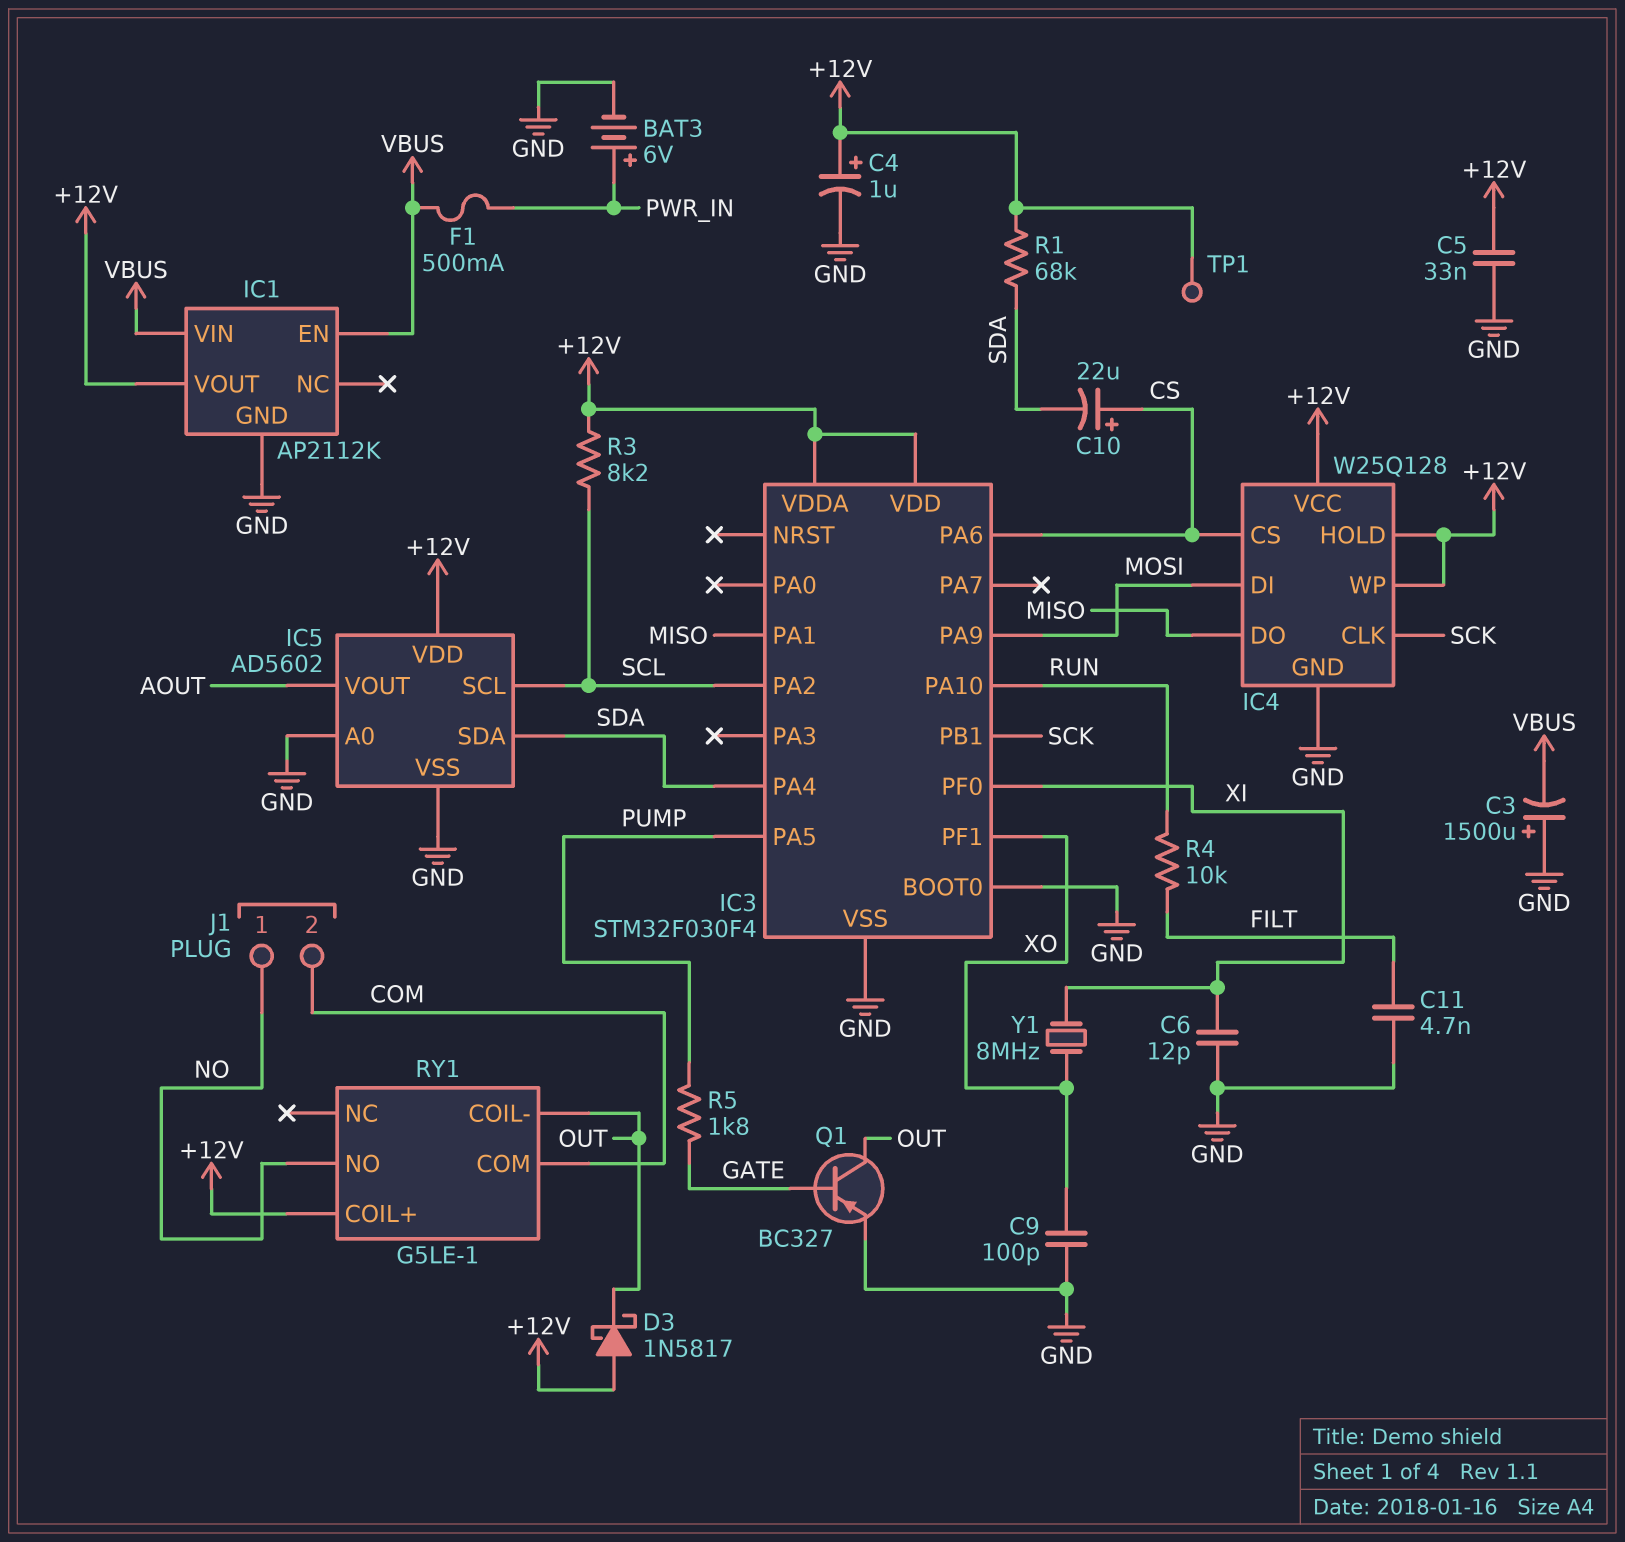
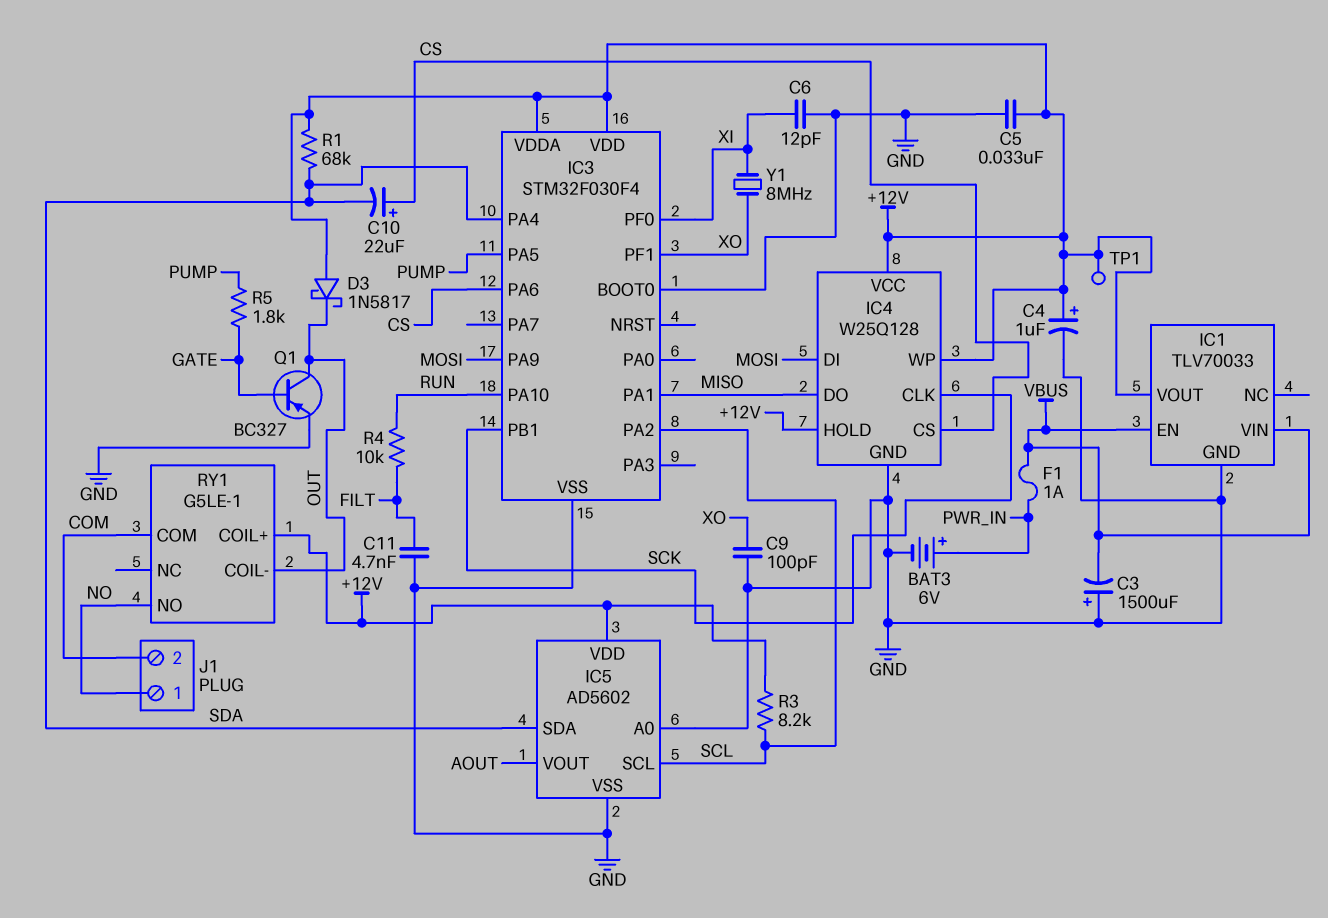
F1: 500mA (PWR_IN, VBUS) -> 1A (PWR_IN, VBUS)
IC1: AP2112K -> TLV70033

